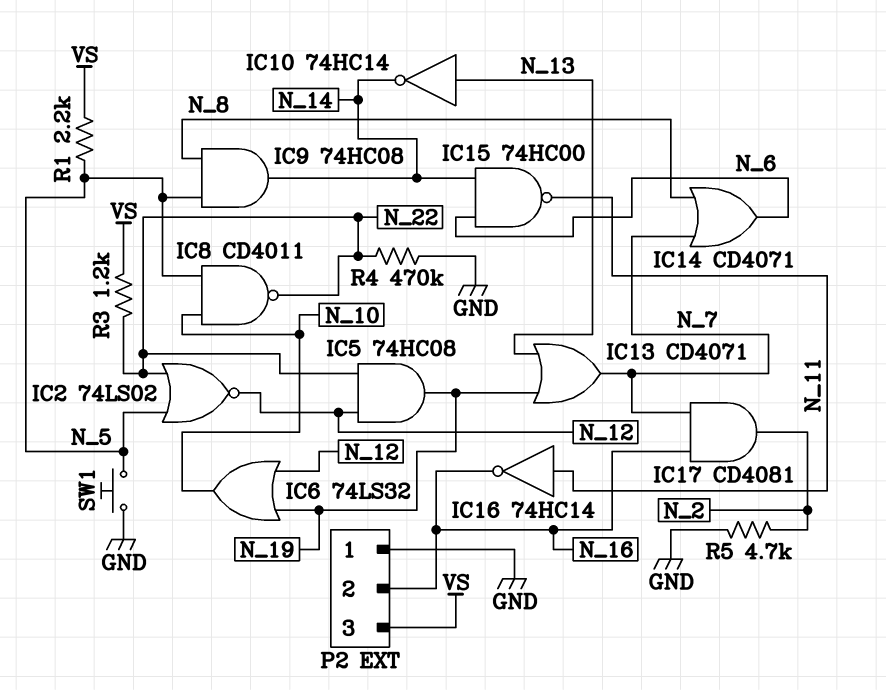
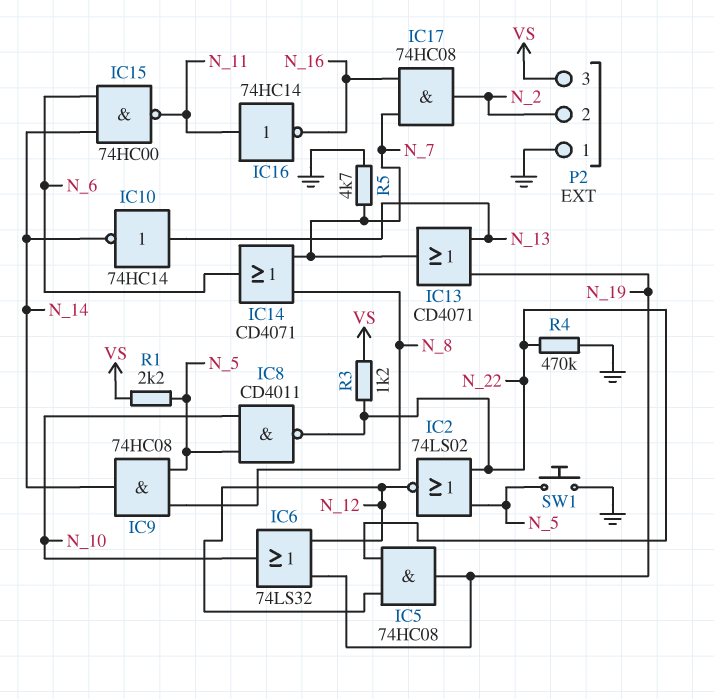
IC17: AND CD4081 (in N_7, in N_16, out N_2) -> AND 74HC08 (in N_7, in N_16, out N_2)
P2 pin 2: N_16 -> N_2
R5: 4.7k (GND, N_2) -> 4.7k (GND, N_7)

